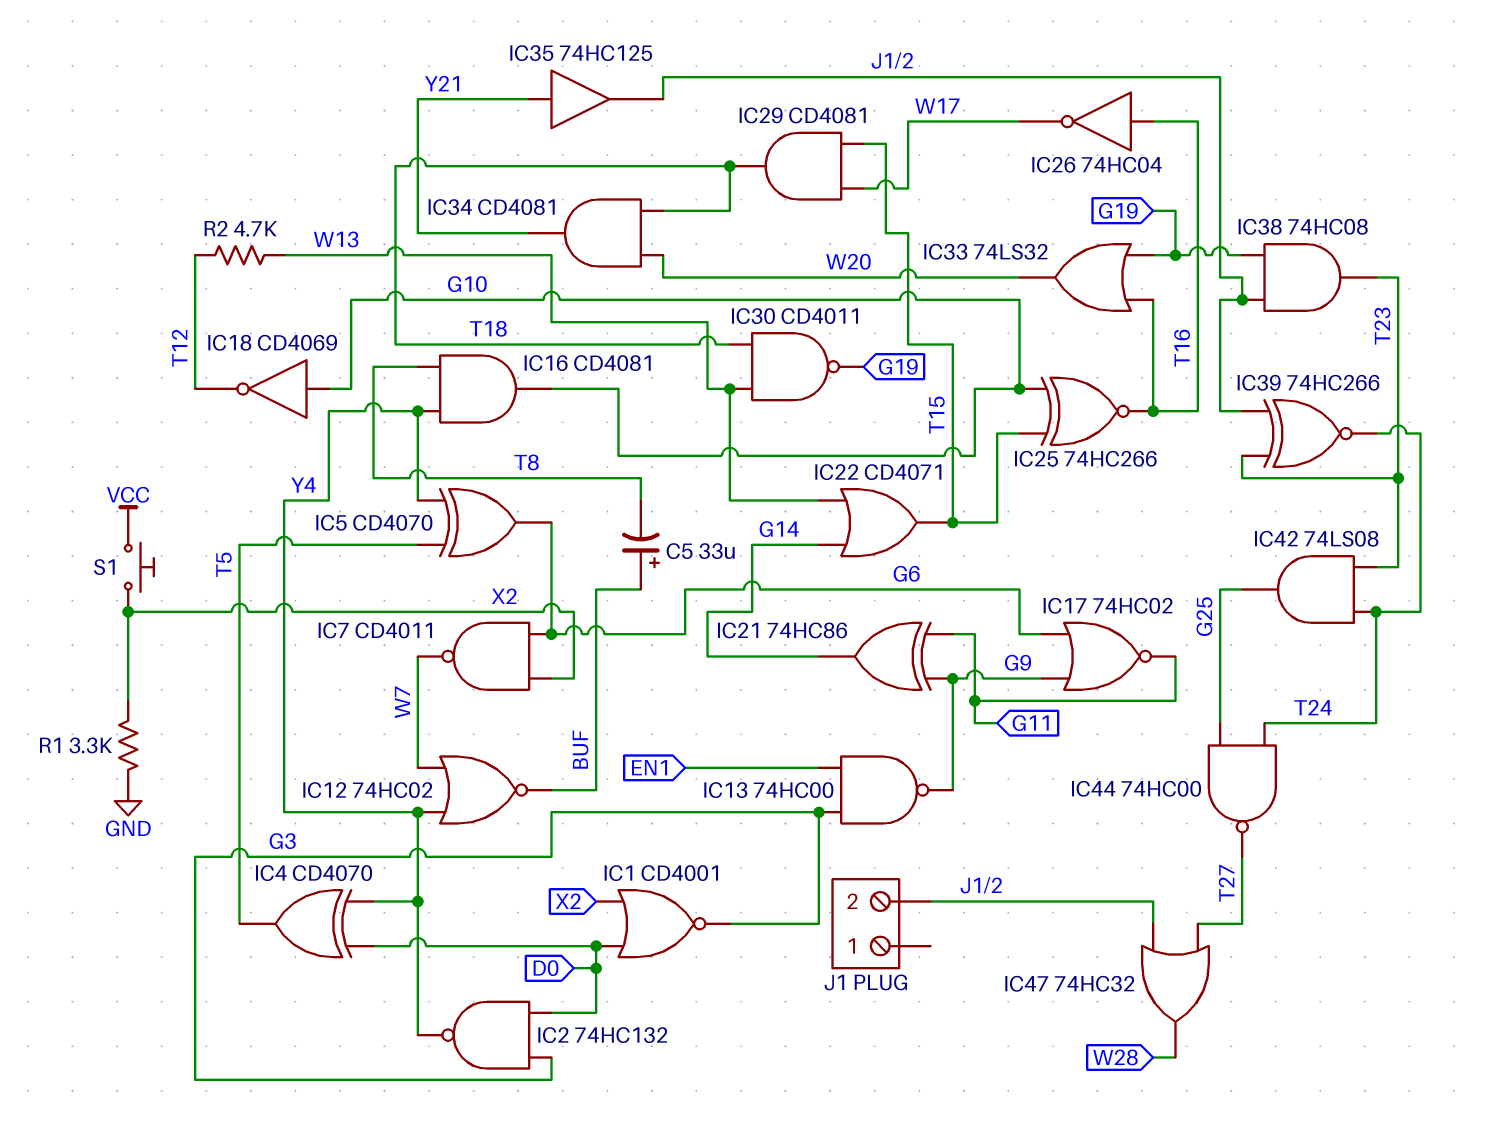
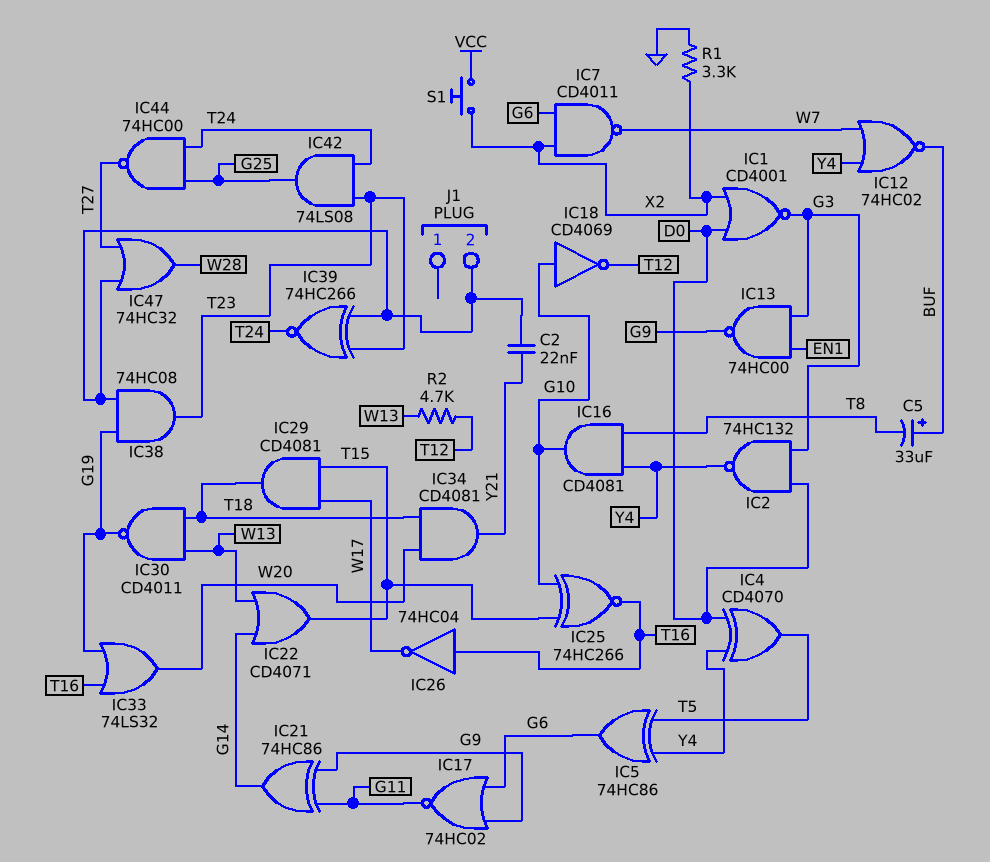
C2: none -> 22nF (J1/2, Y21)
IC5: XOR CD4070 (in T5, in Y4, out G6) -> XOR 74HC86 (in T5, in Y4, out G6)
IC35: buffer 74HC125 (in Y21, out J1/2) -> none

